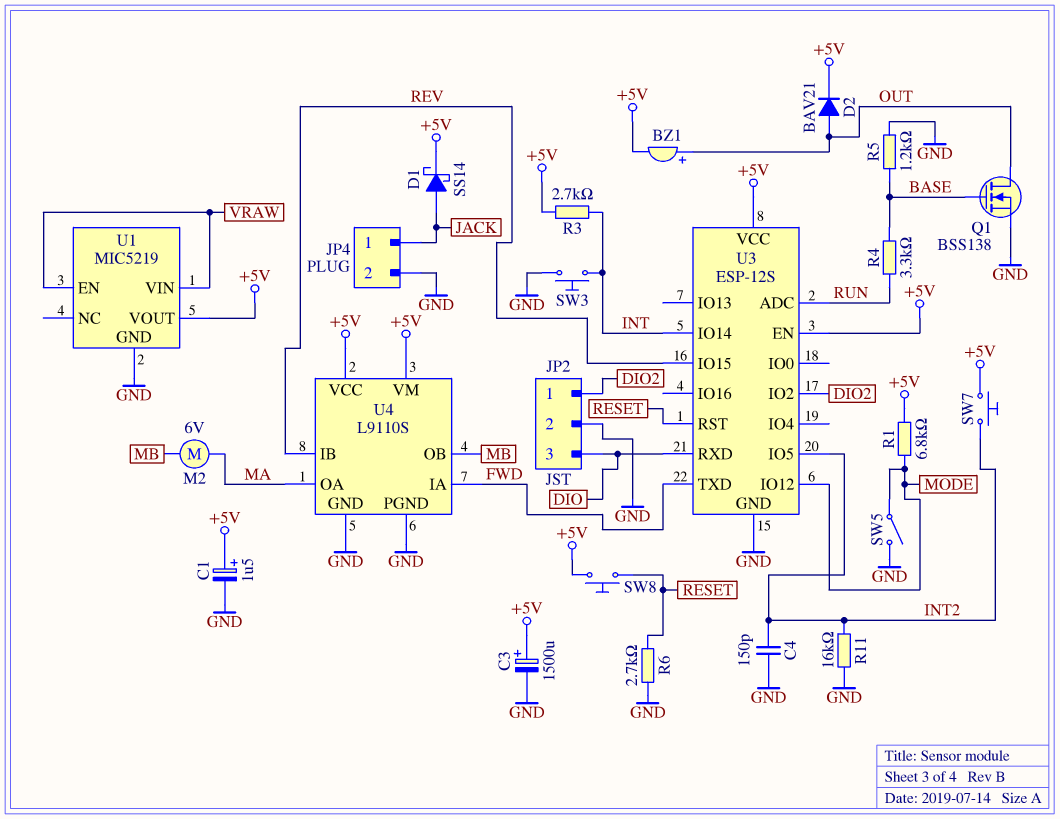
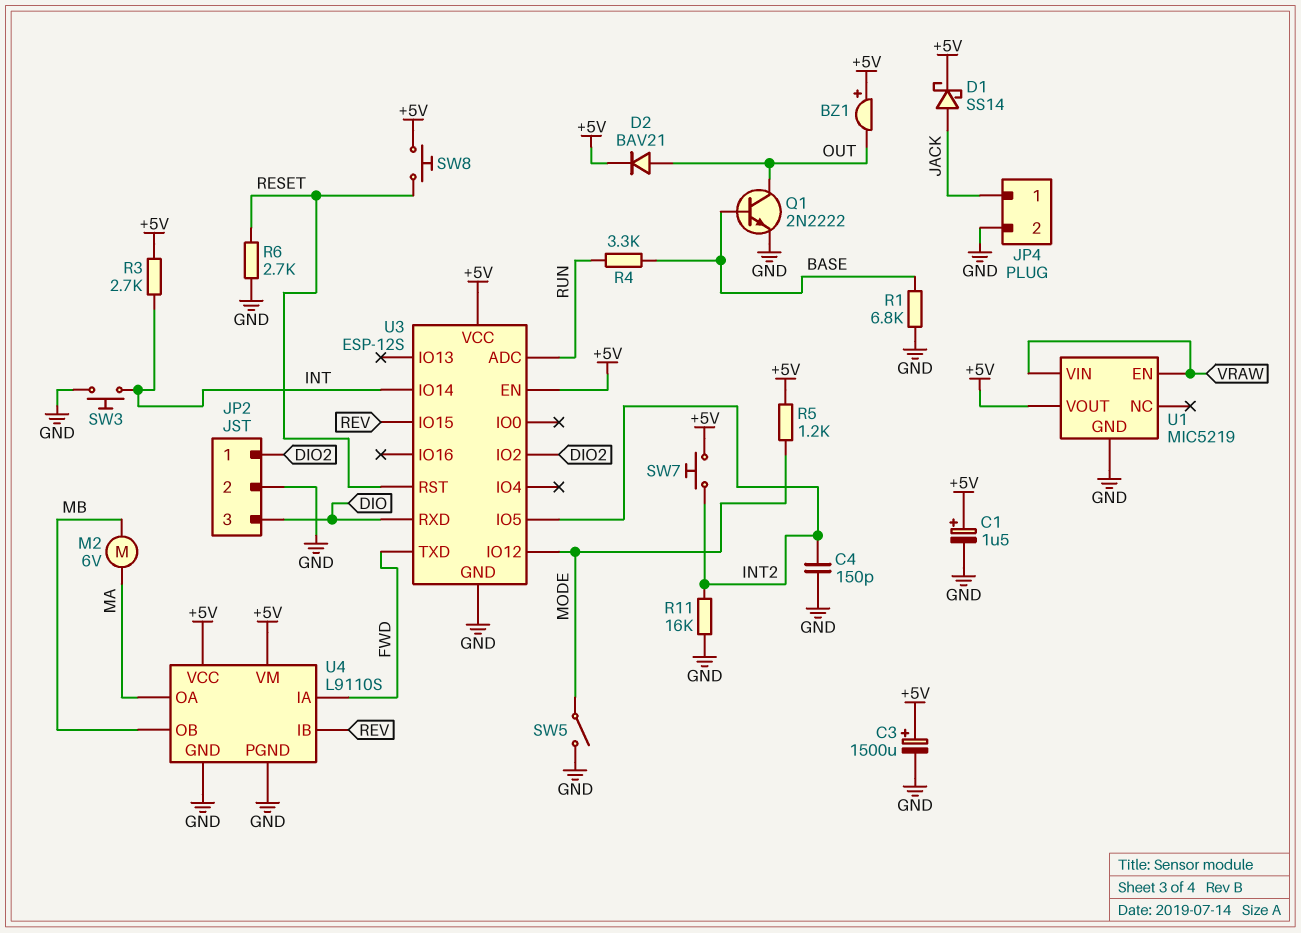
BZ1: buzzer (plus OUT, minus +5V) -> buzzer (plus +5V, minus OUT)
Q1: NMOS BSS138 (G BASE, D OUT, S GND) -> NPN 2N2222 (B BASE, C OUT, E GND)
R1: 6.8k (+5V, MODE) -> 6.8k (BASE, GND)
R5: 1.2k (BASE, GND) -> 1.2k (+5V, MODE)

